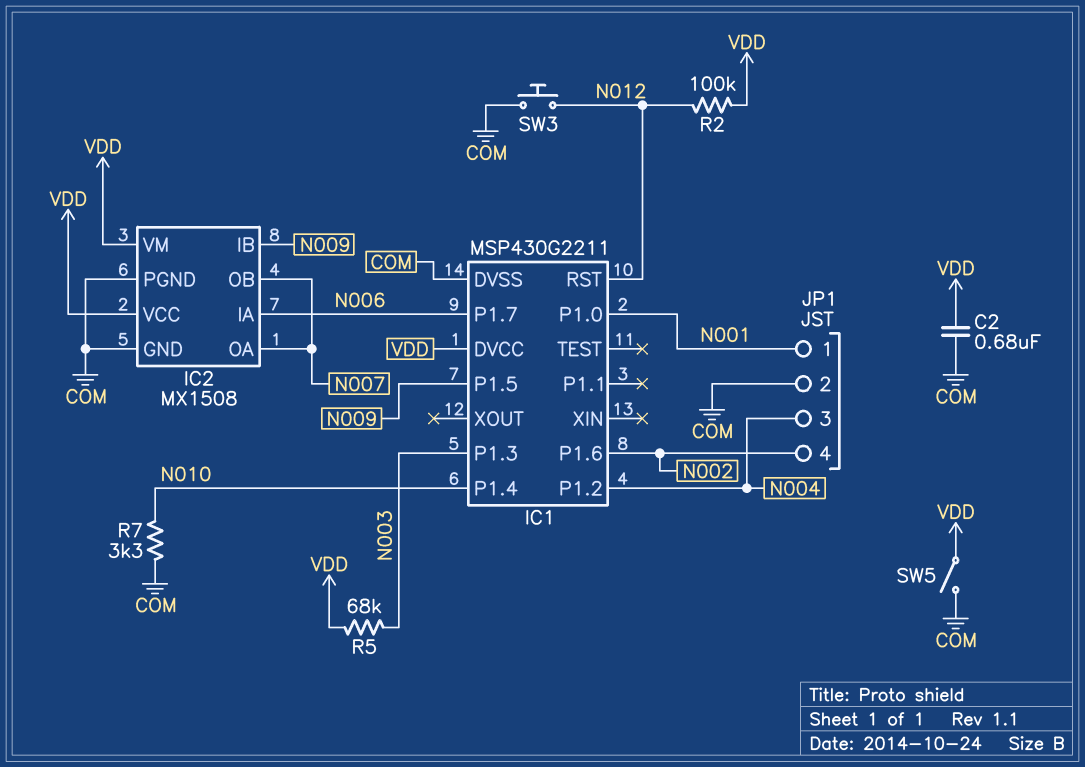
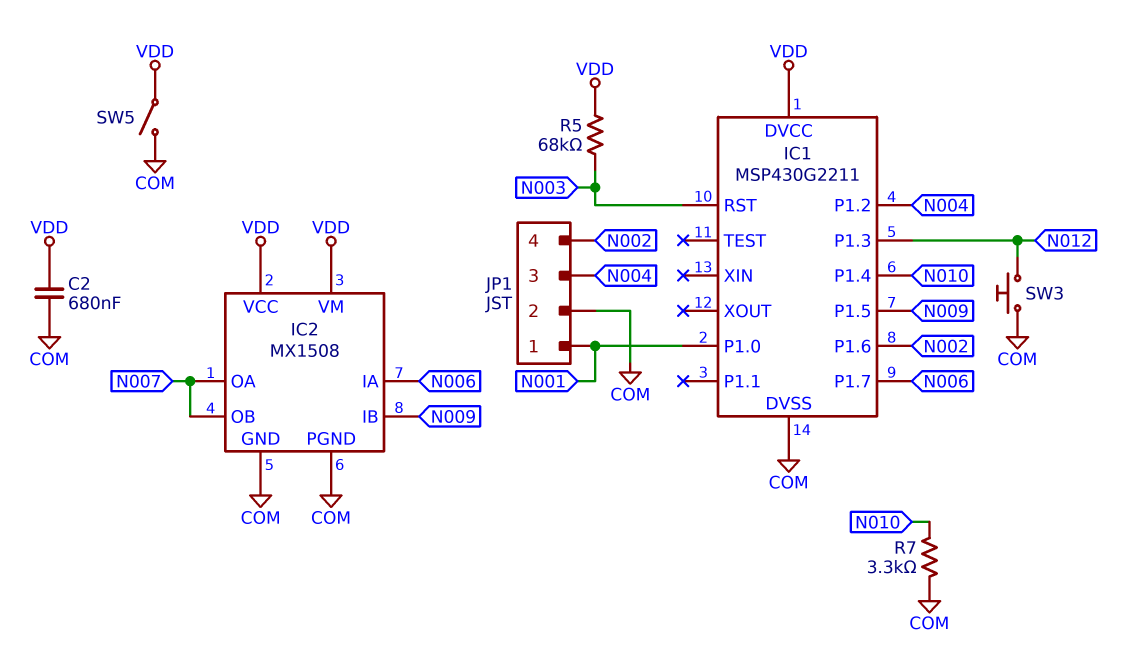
IC1 pin P1.3: N003 -> N012
IC1 pin RST: N012 -> N003
R2: 100k (N012, VDD) -> none

